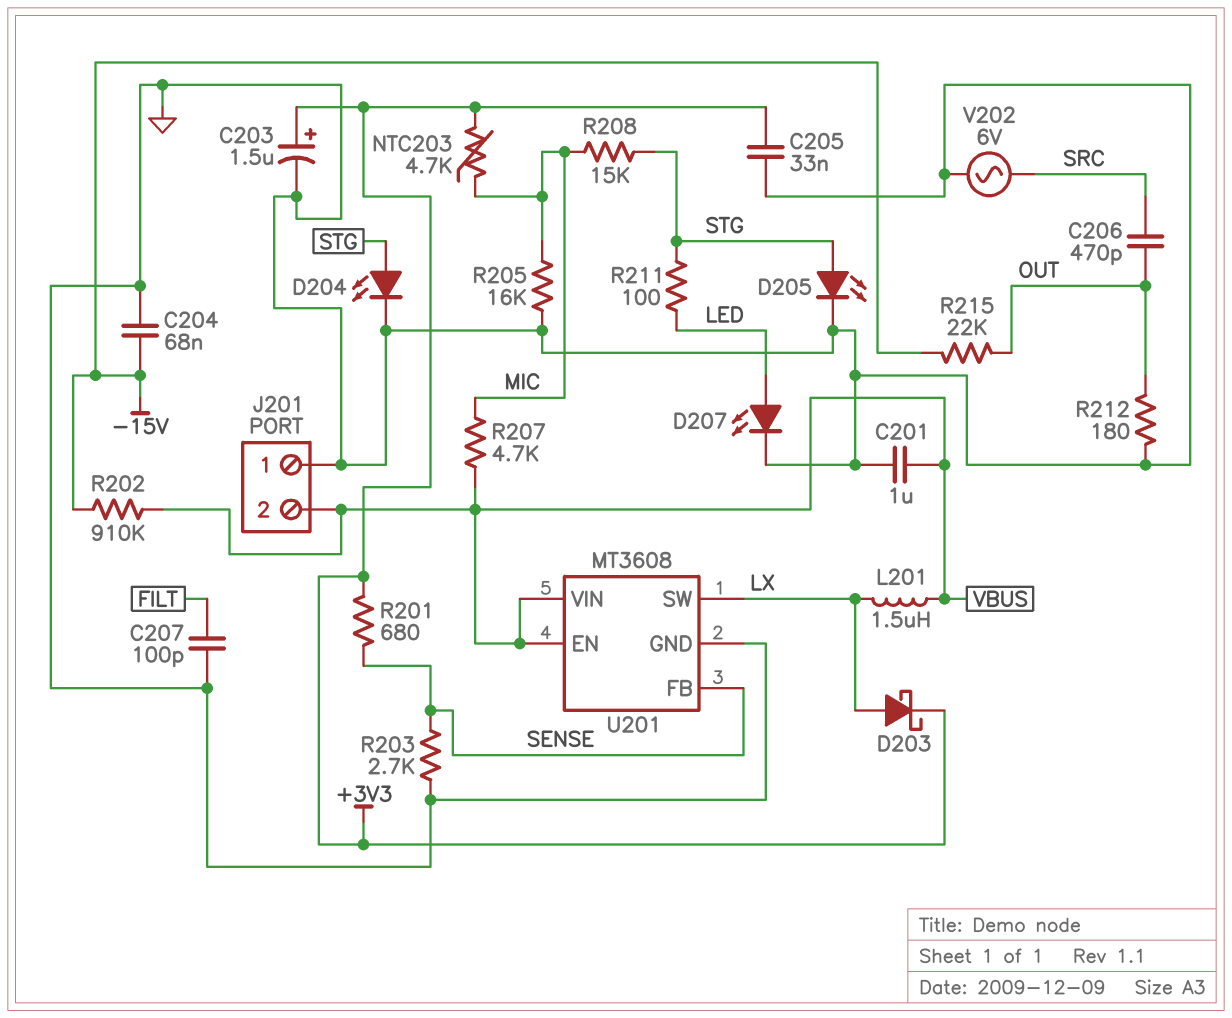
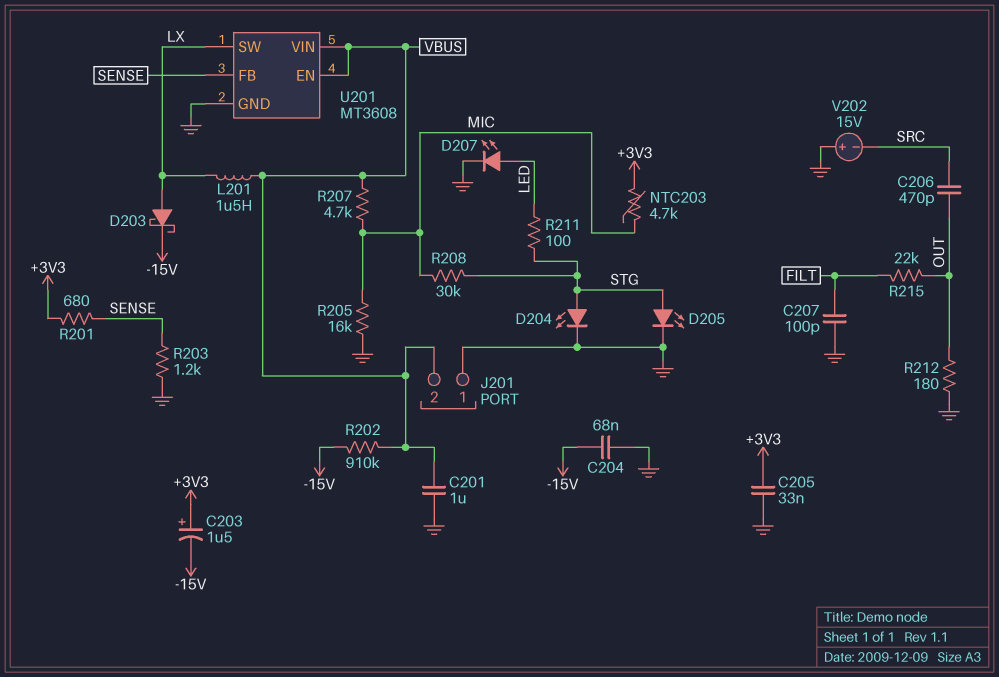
C203: 1.5uF (plus +3V3, minus GND) -> 1.5uF (plus +3V3, minus -15V)
D203: schottky (A LX, K +3V3) -> schottky (A LX, K -15V)
R203: 2.7k (GND, SENSE) -> 1.2k (GND, SENSE)
R208: 15k (MIC, STG) -> 30k (MIC, STG)
R215: 22k (-15V, OUT) -> 22k (FILT, OUT)
V202: AC 6V (GND, SRC) -> 15V (plus GND, minus SRC)

